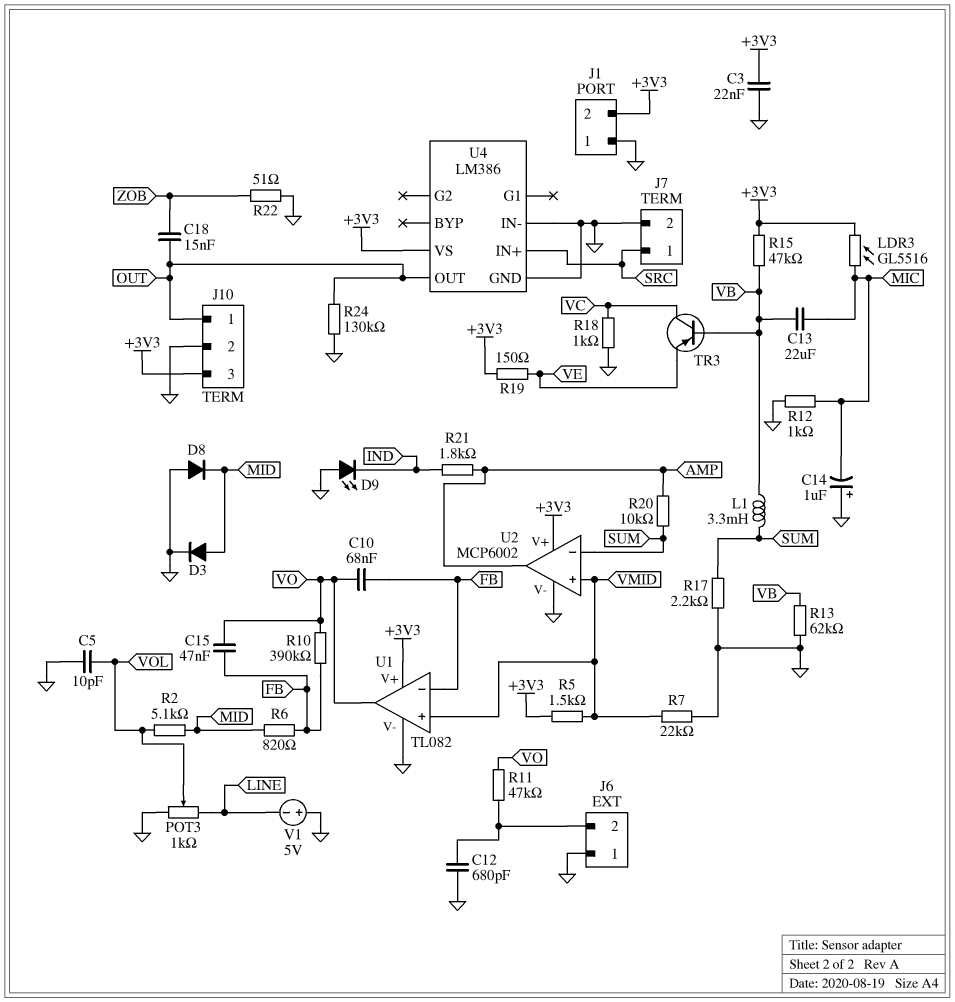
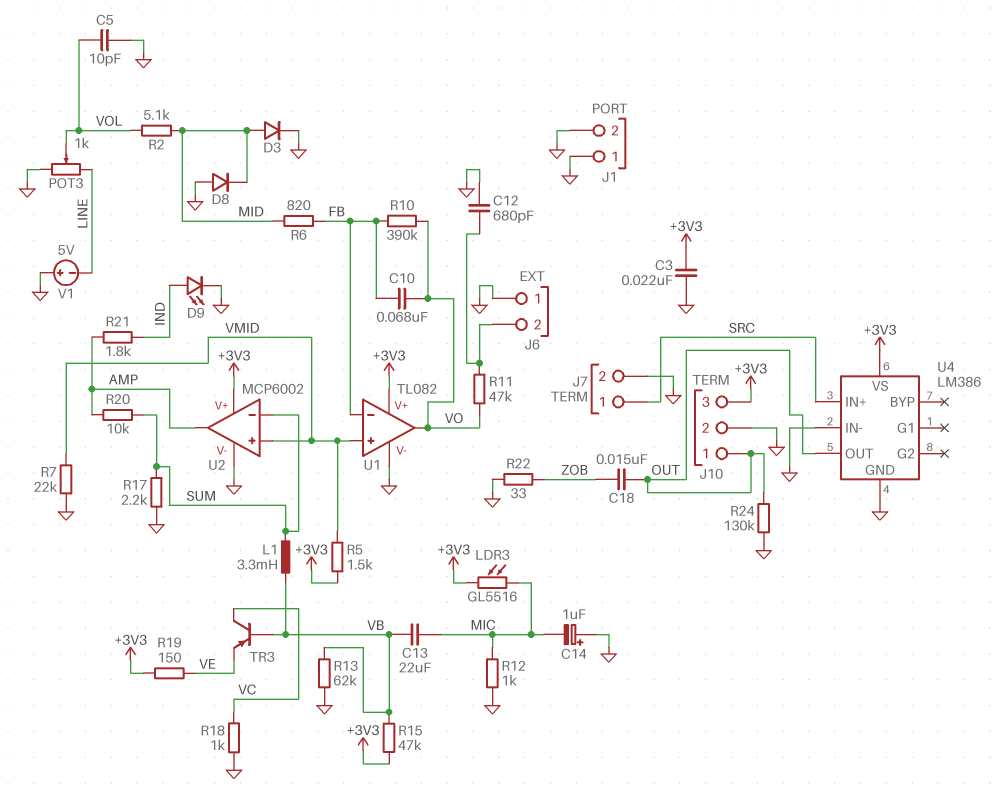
C15: 47nF (FB, VO) -> none
D9: LED (A GND, K IND) -> LED (A IND, K GND)
J1 pin 2: +3V3 -> GND
R22: 51 (GND, ZOB) -> 33 (GND, ZOB)

